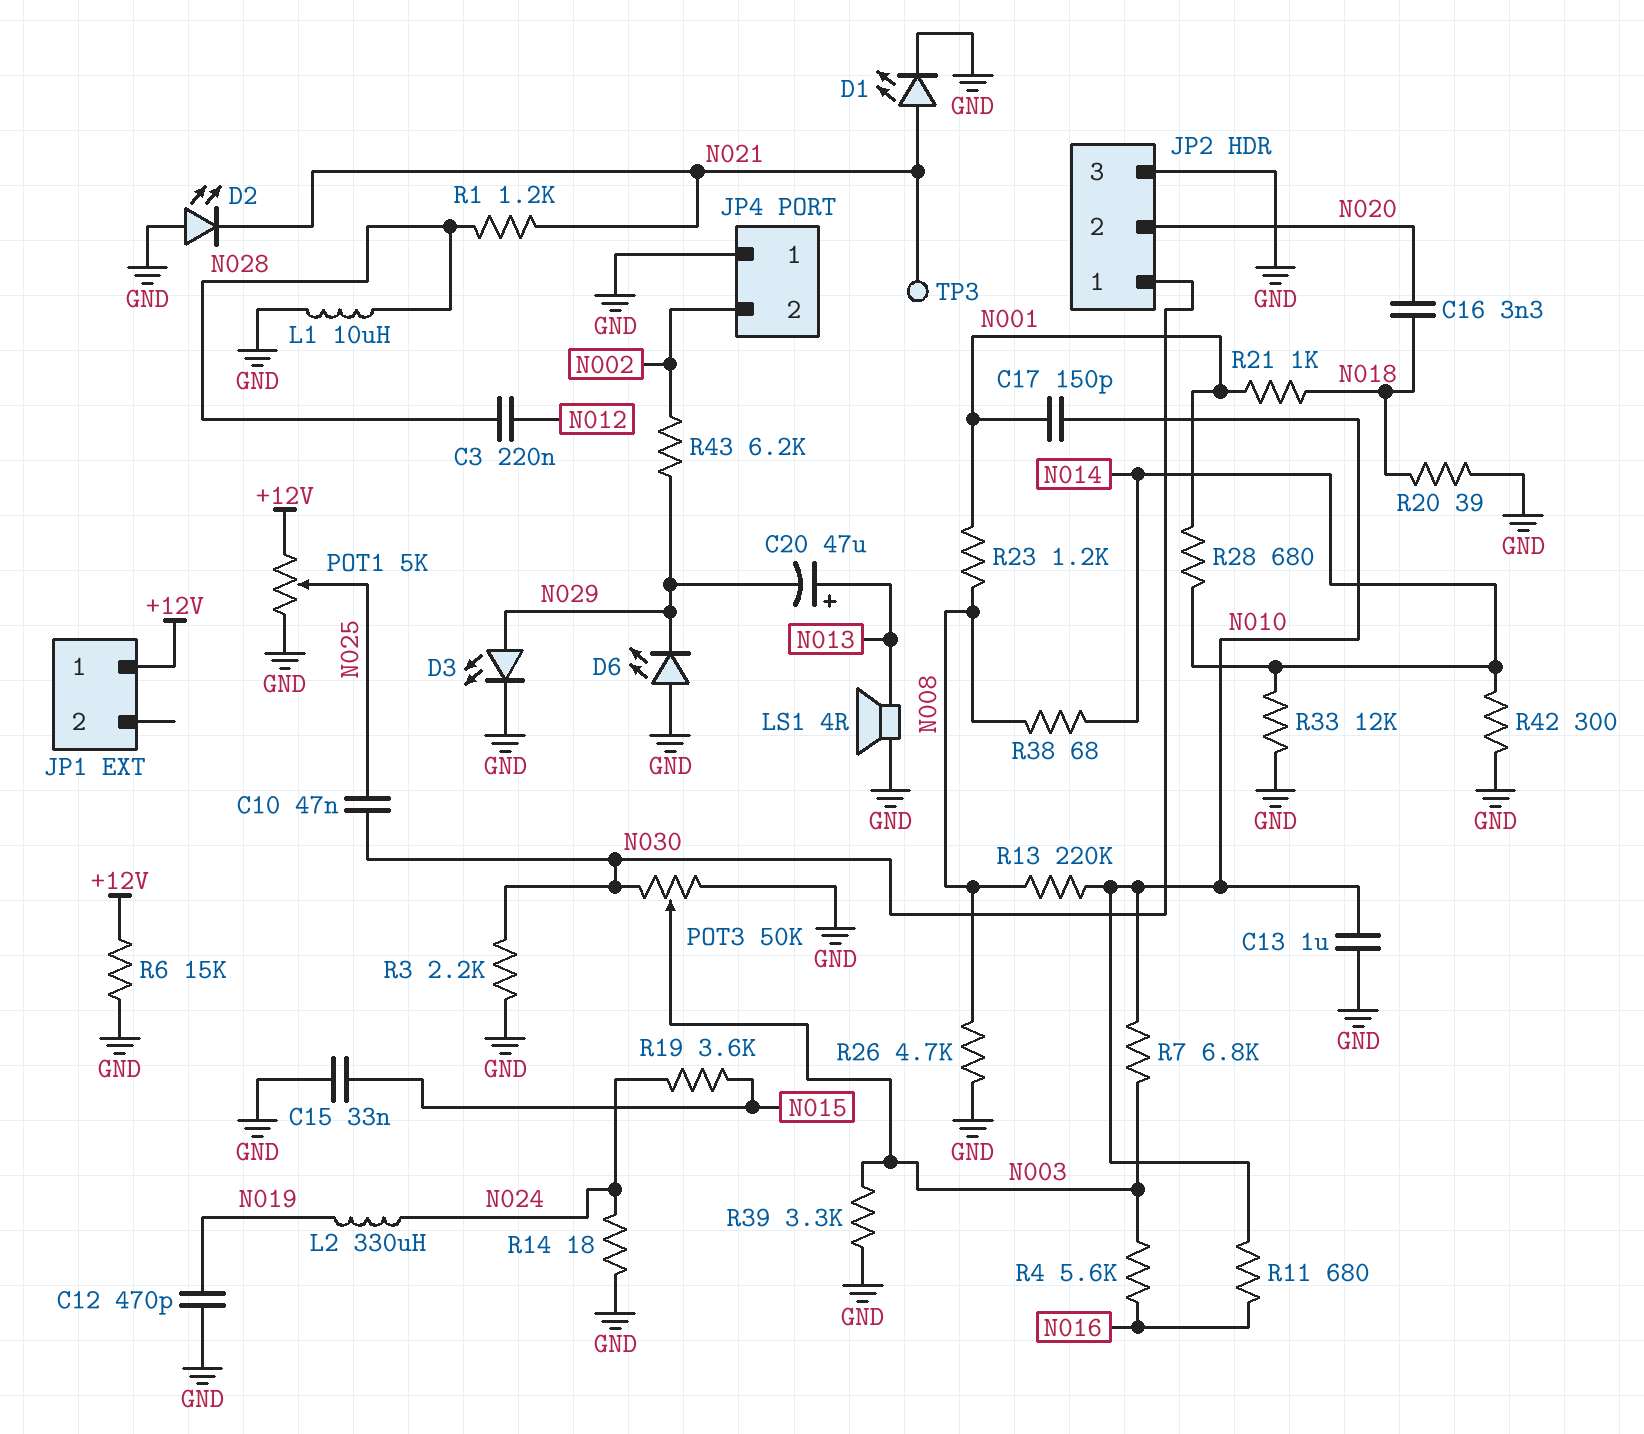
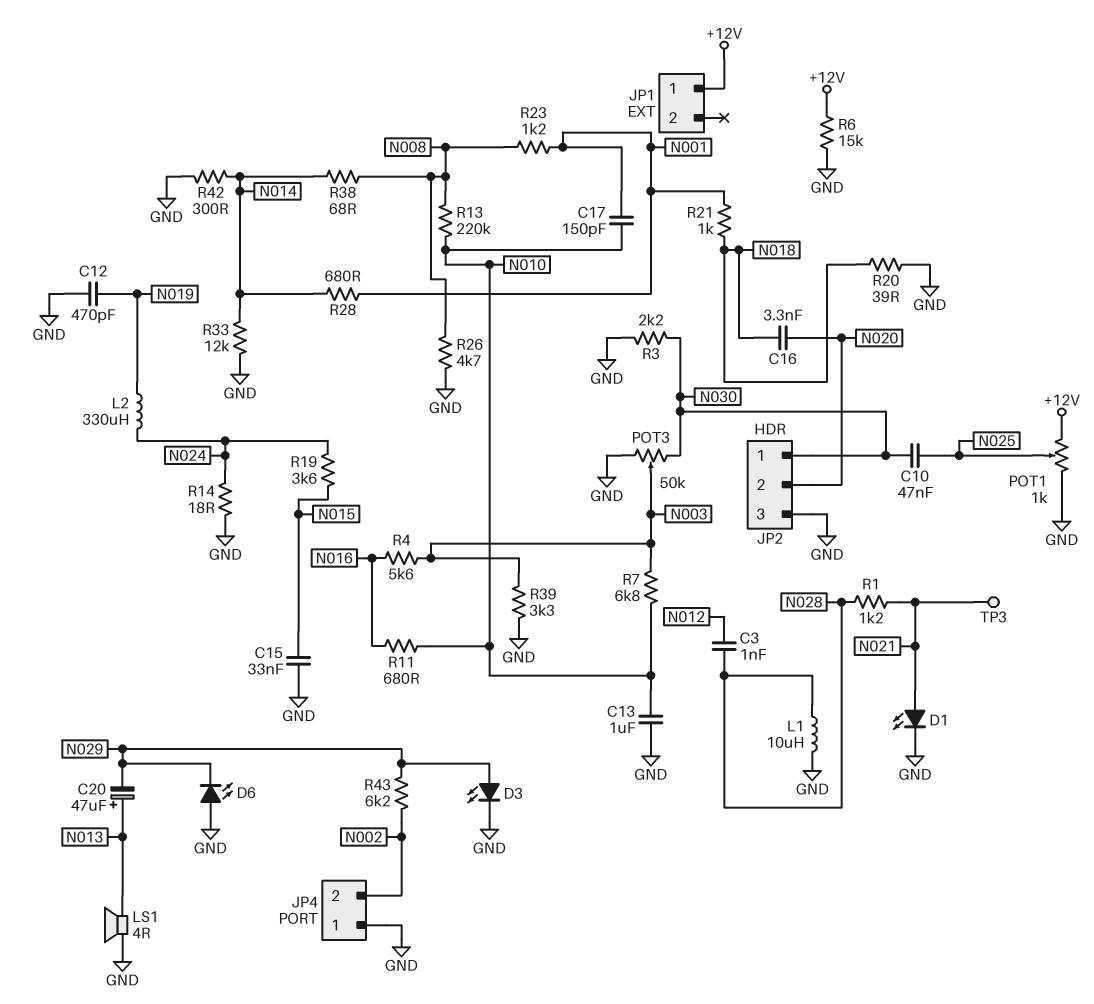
C3: 220nF (N012, N028) -> 1nF (N012, N028)
D2: LED (A GND, K N021) -> none
POT1: 5k (+12V, GND, wiper N025) -> 1k (+12V, GND, wiper N025)

